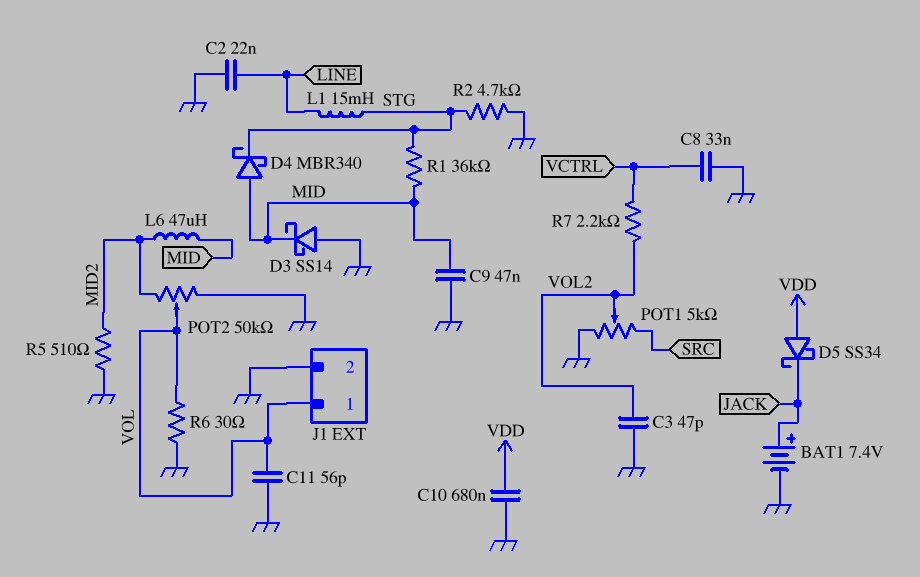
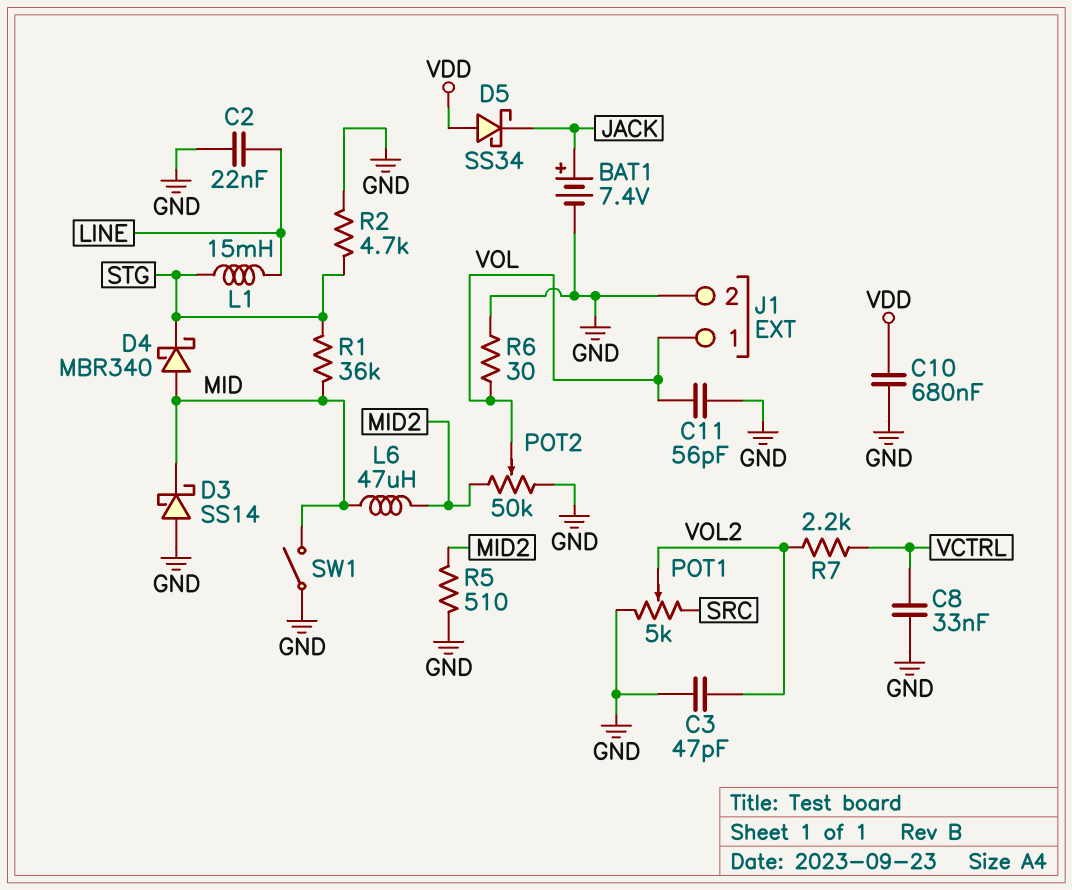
C9: 47nF (GND, MID) -> none
SW1: none -> switch (GND, MID)

